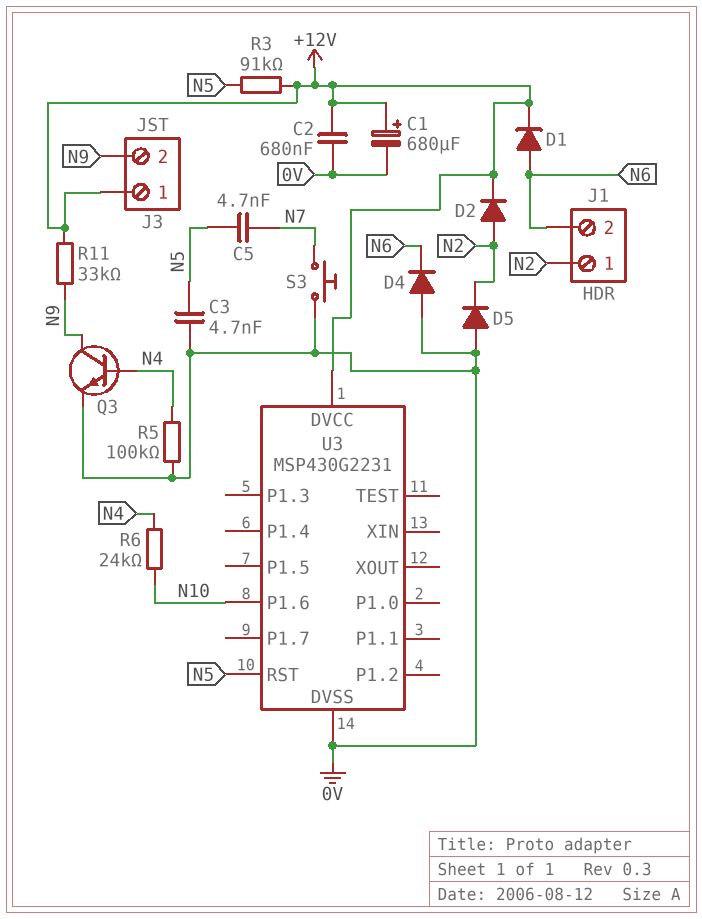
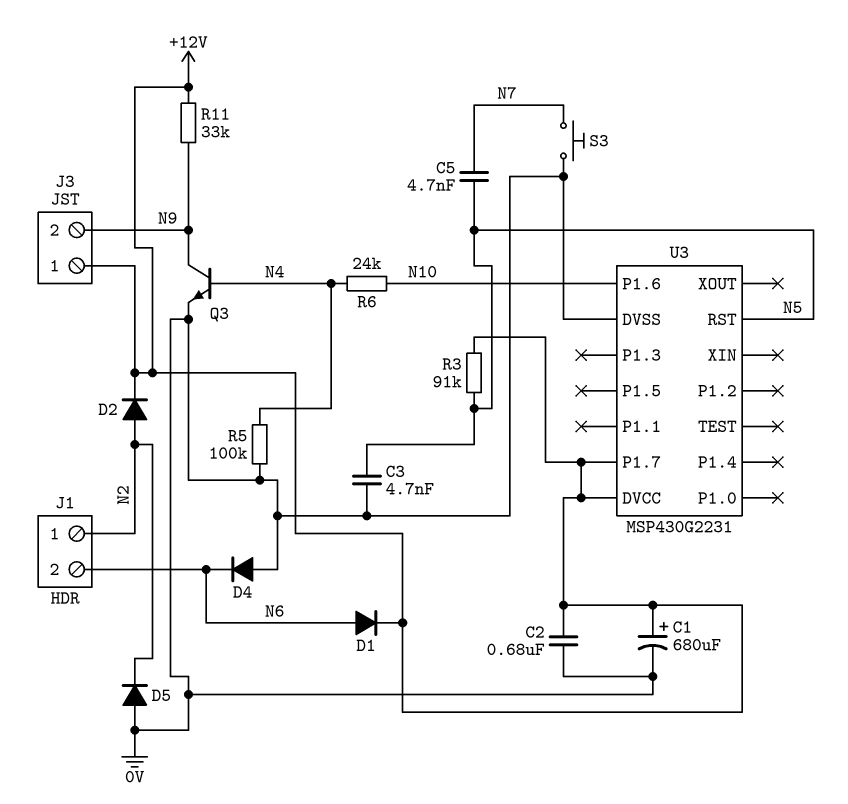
U3 pin P1.7: none -> +12V

